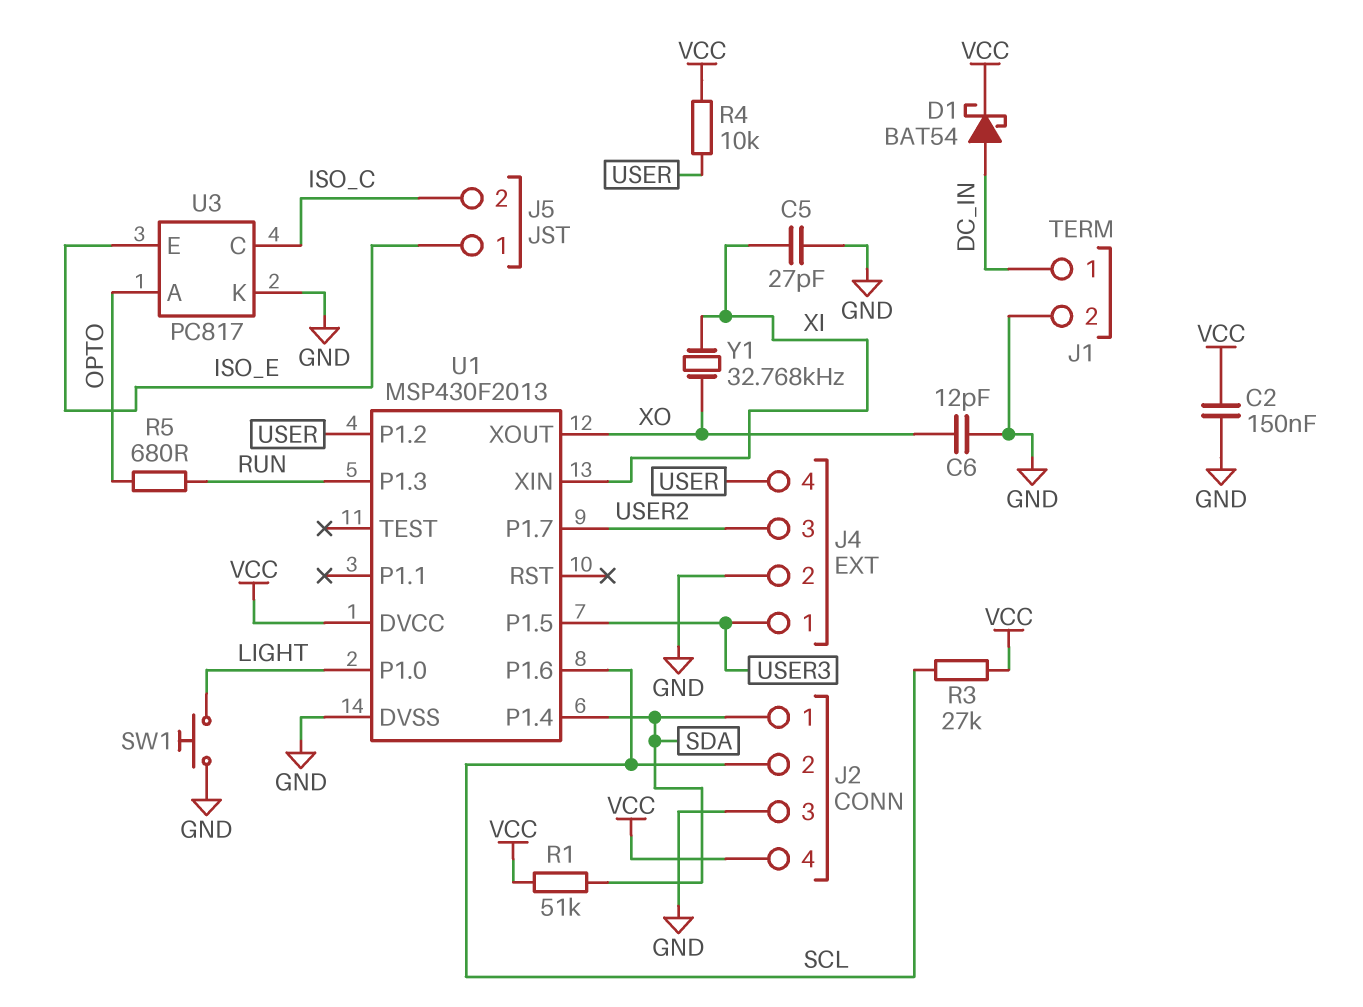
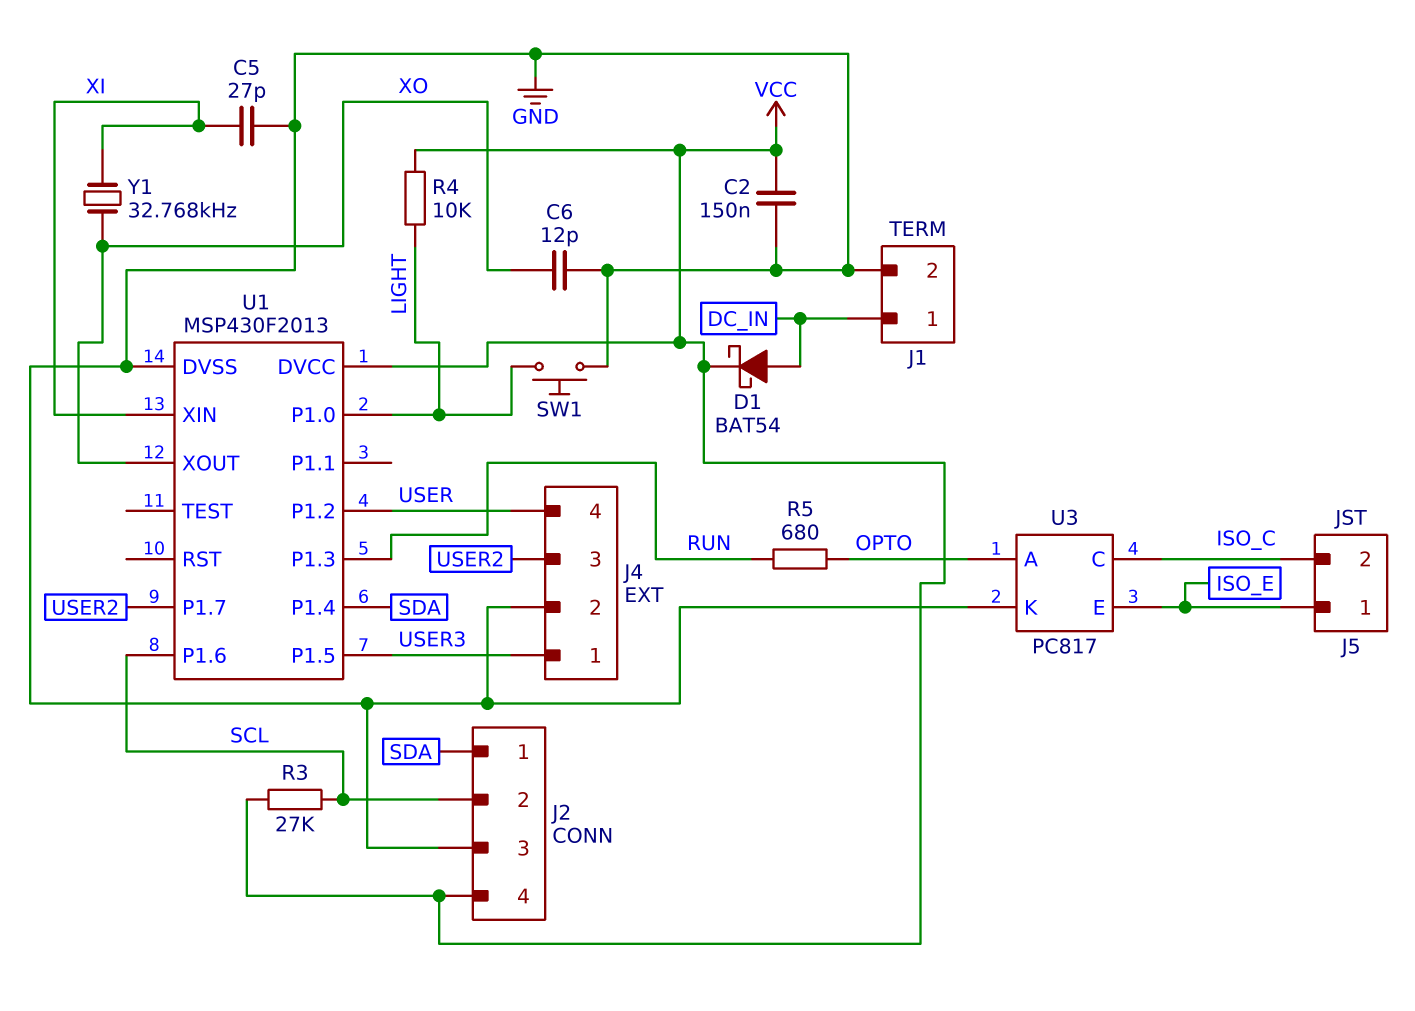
R1: 51k (SDA, VCC) -> none
R4: 10k (USER, VCC) -> 10k (LIGHT, VCC)

